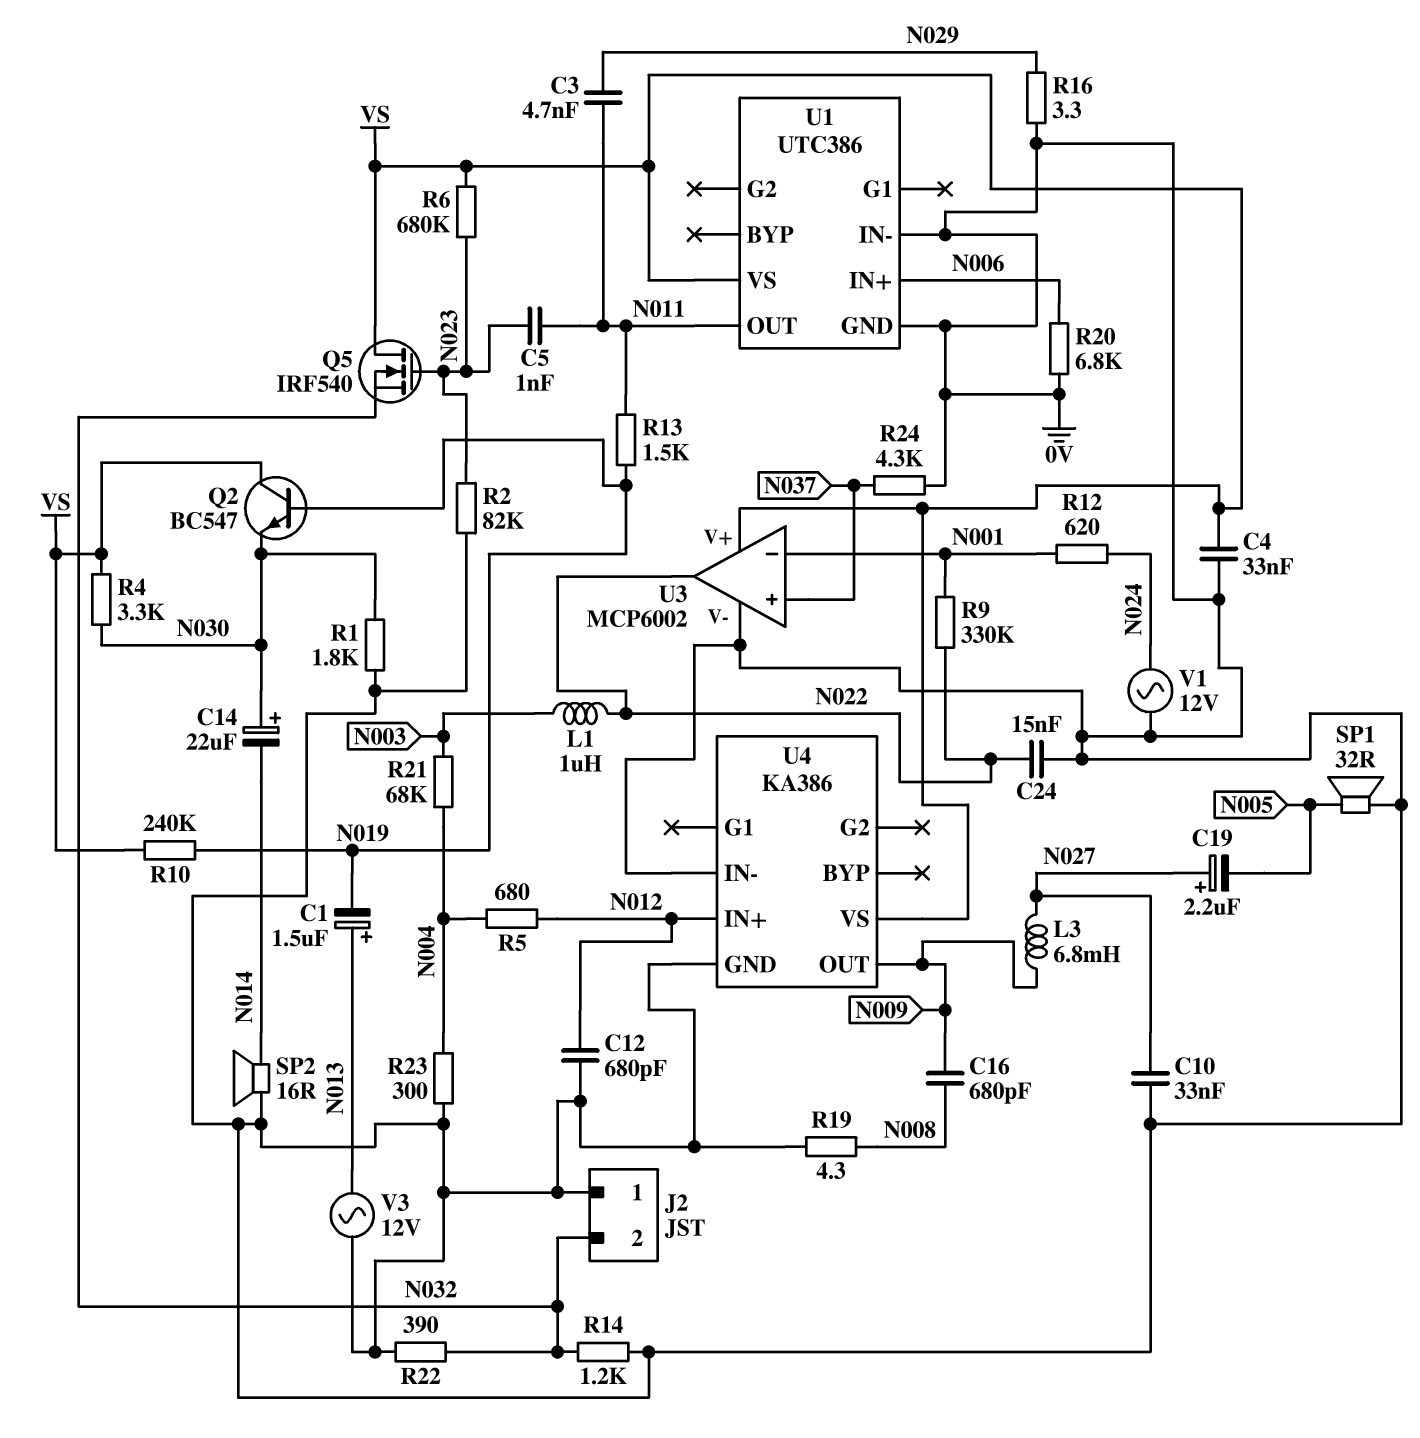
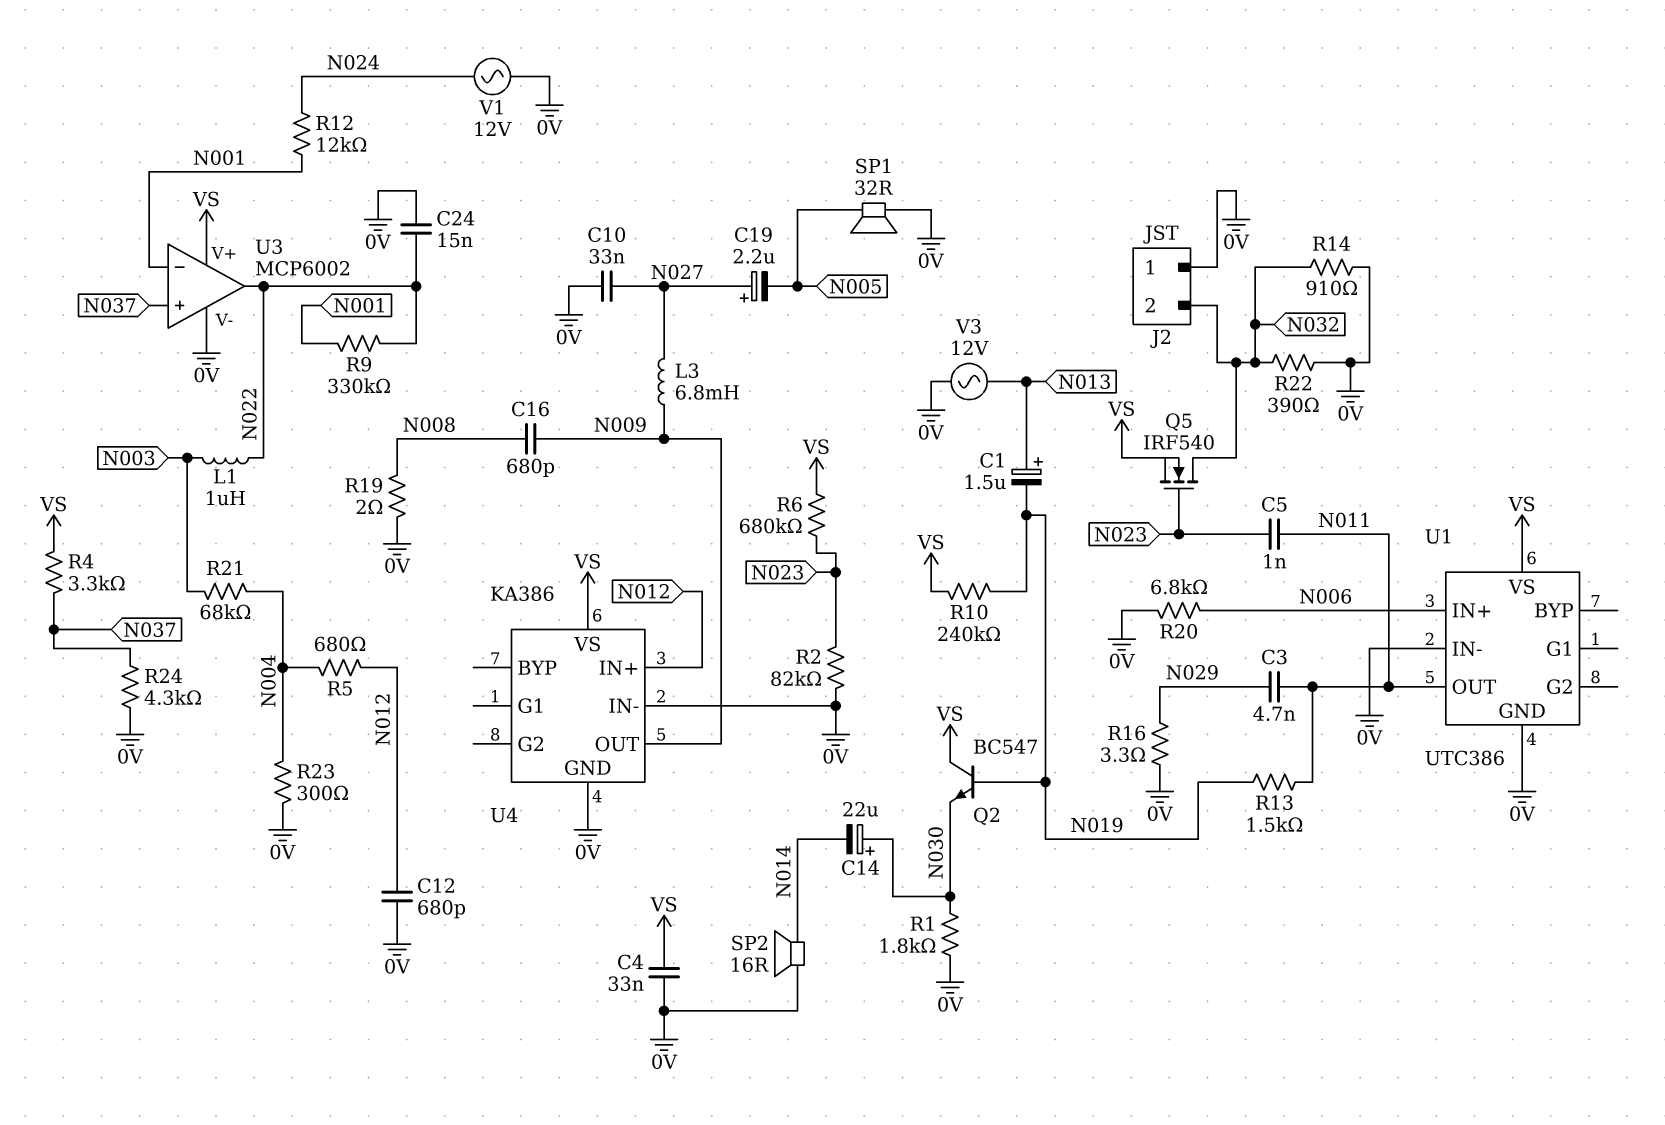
Q5: NMOS IRF540 (G N023, D VS, S N032) -> NMOS IRF540 (G N023, D N032, S VS)
R4: 3.3k (N030, VS) -> 3.3k (N037, VS)
R12: 620 (N001, N024) -> 12k (N001, N024)
R14: 1.2k (0V, N032) -> 910 (0V, N032)
R19: 4.3 (0V, N008) -> 2 (0V, N008)

